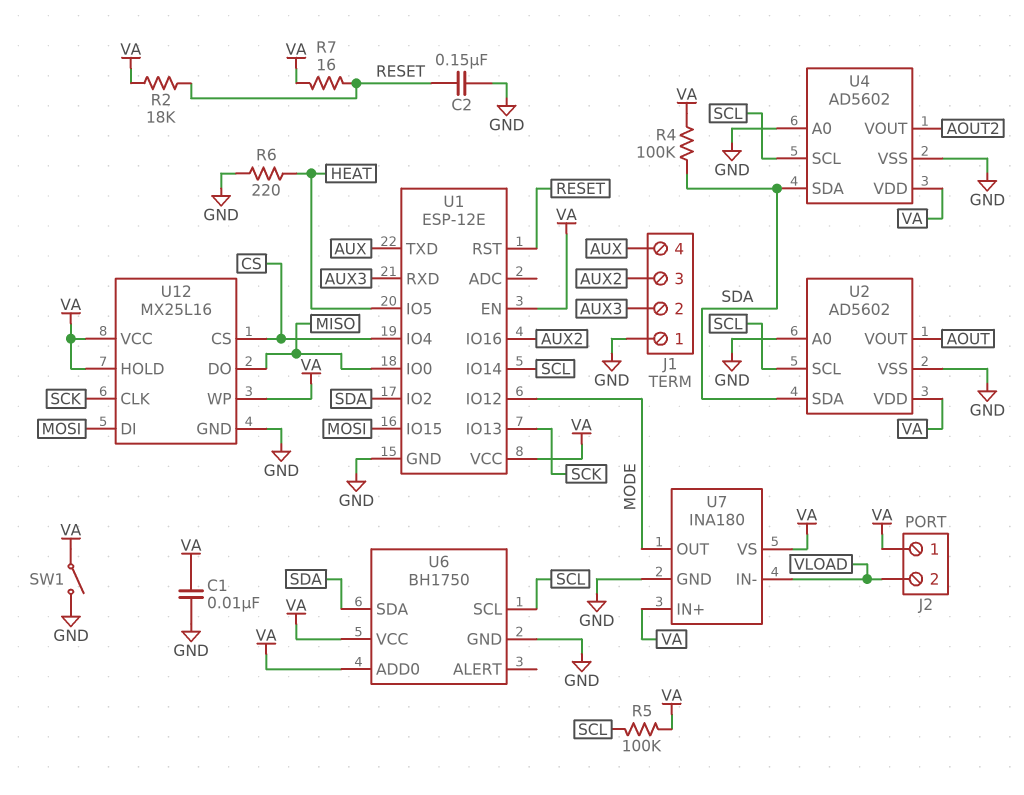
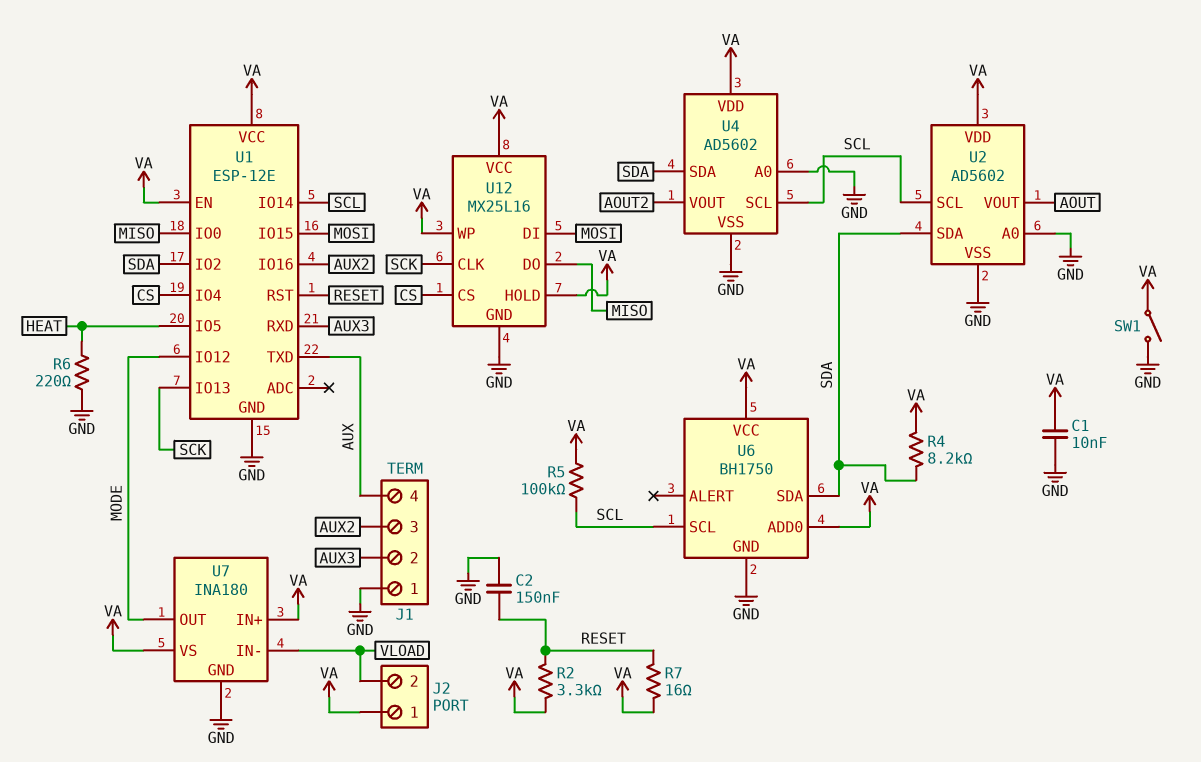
R2: 18k (RESET, VA) -> 3.3k (RESET, VA)
R4: 100k (SDA, VA) -> 8.2k (SDA, VA)

